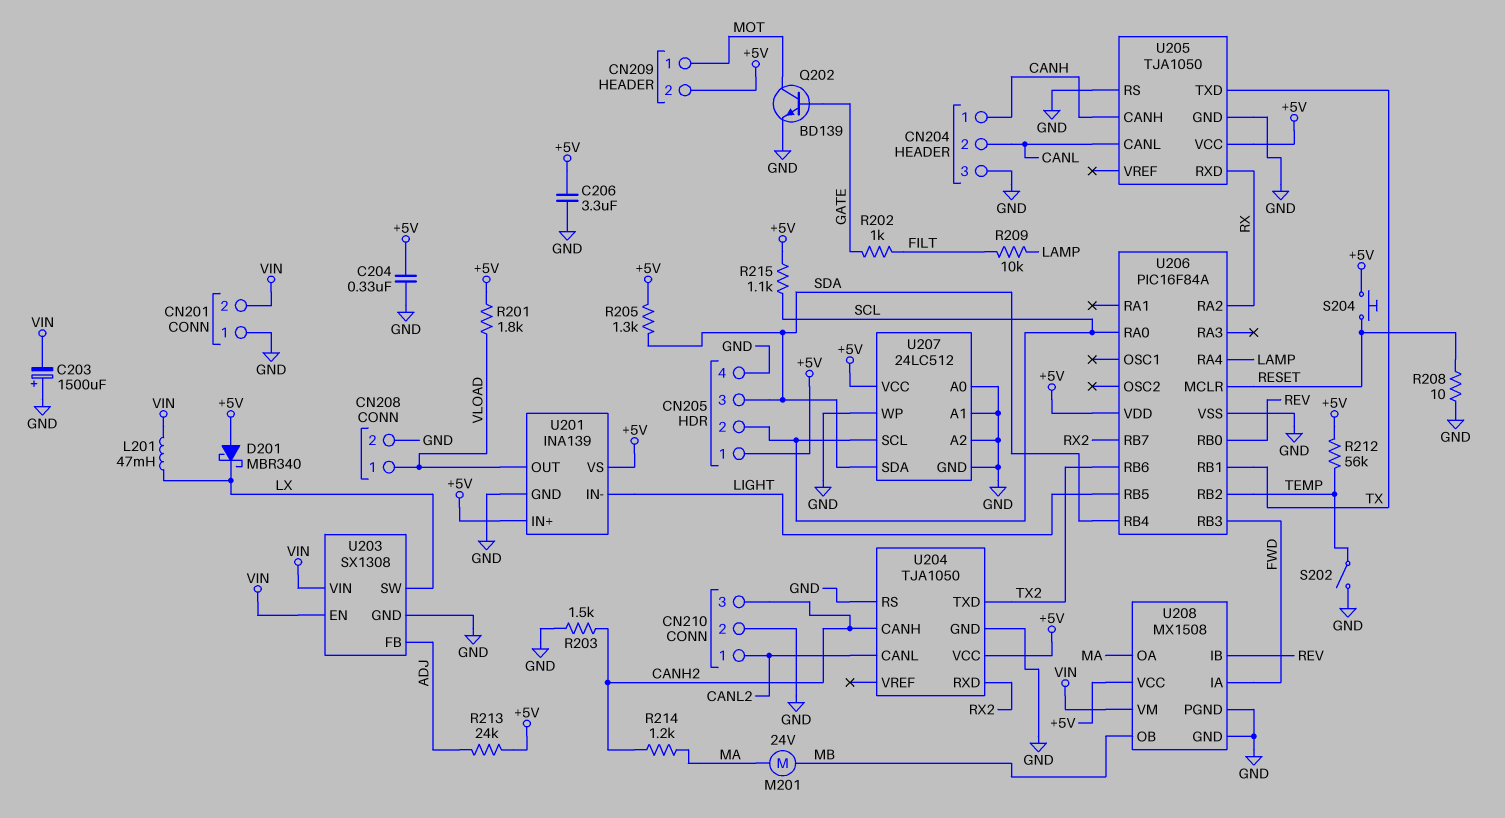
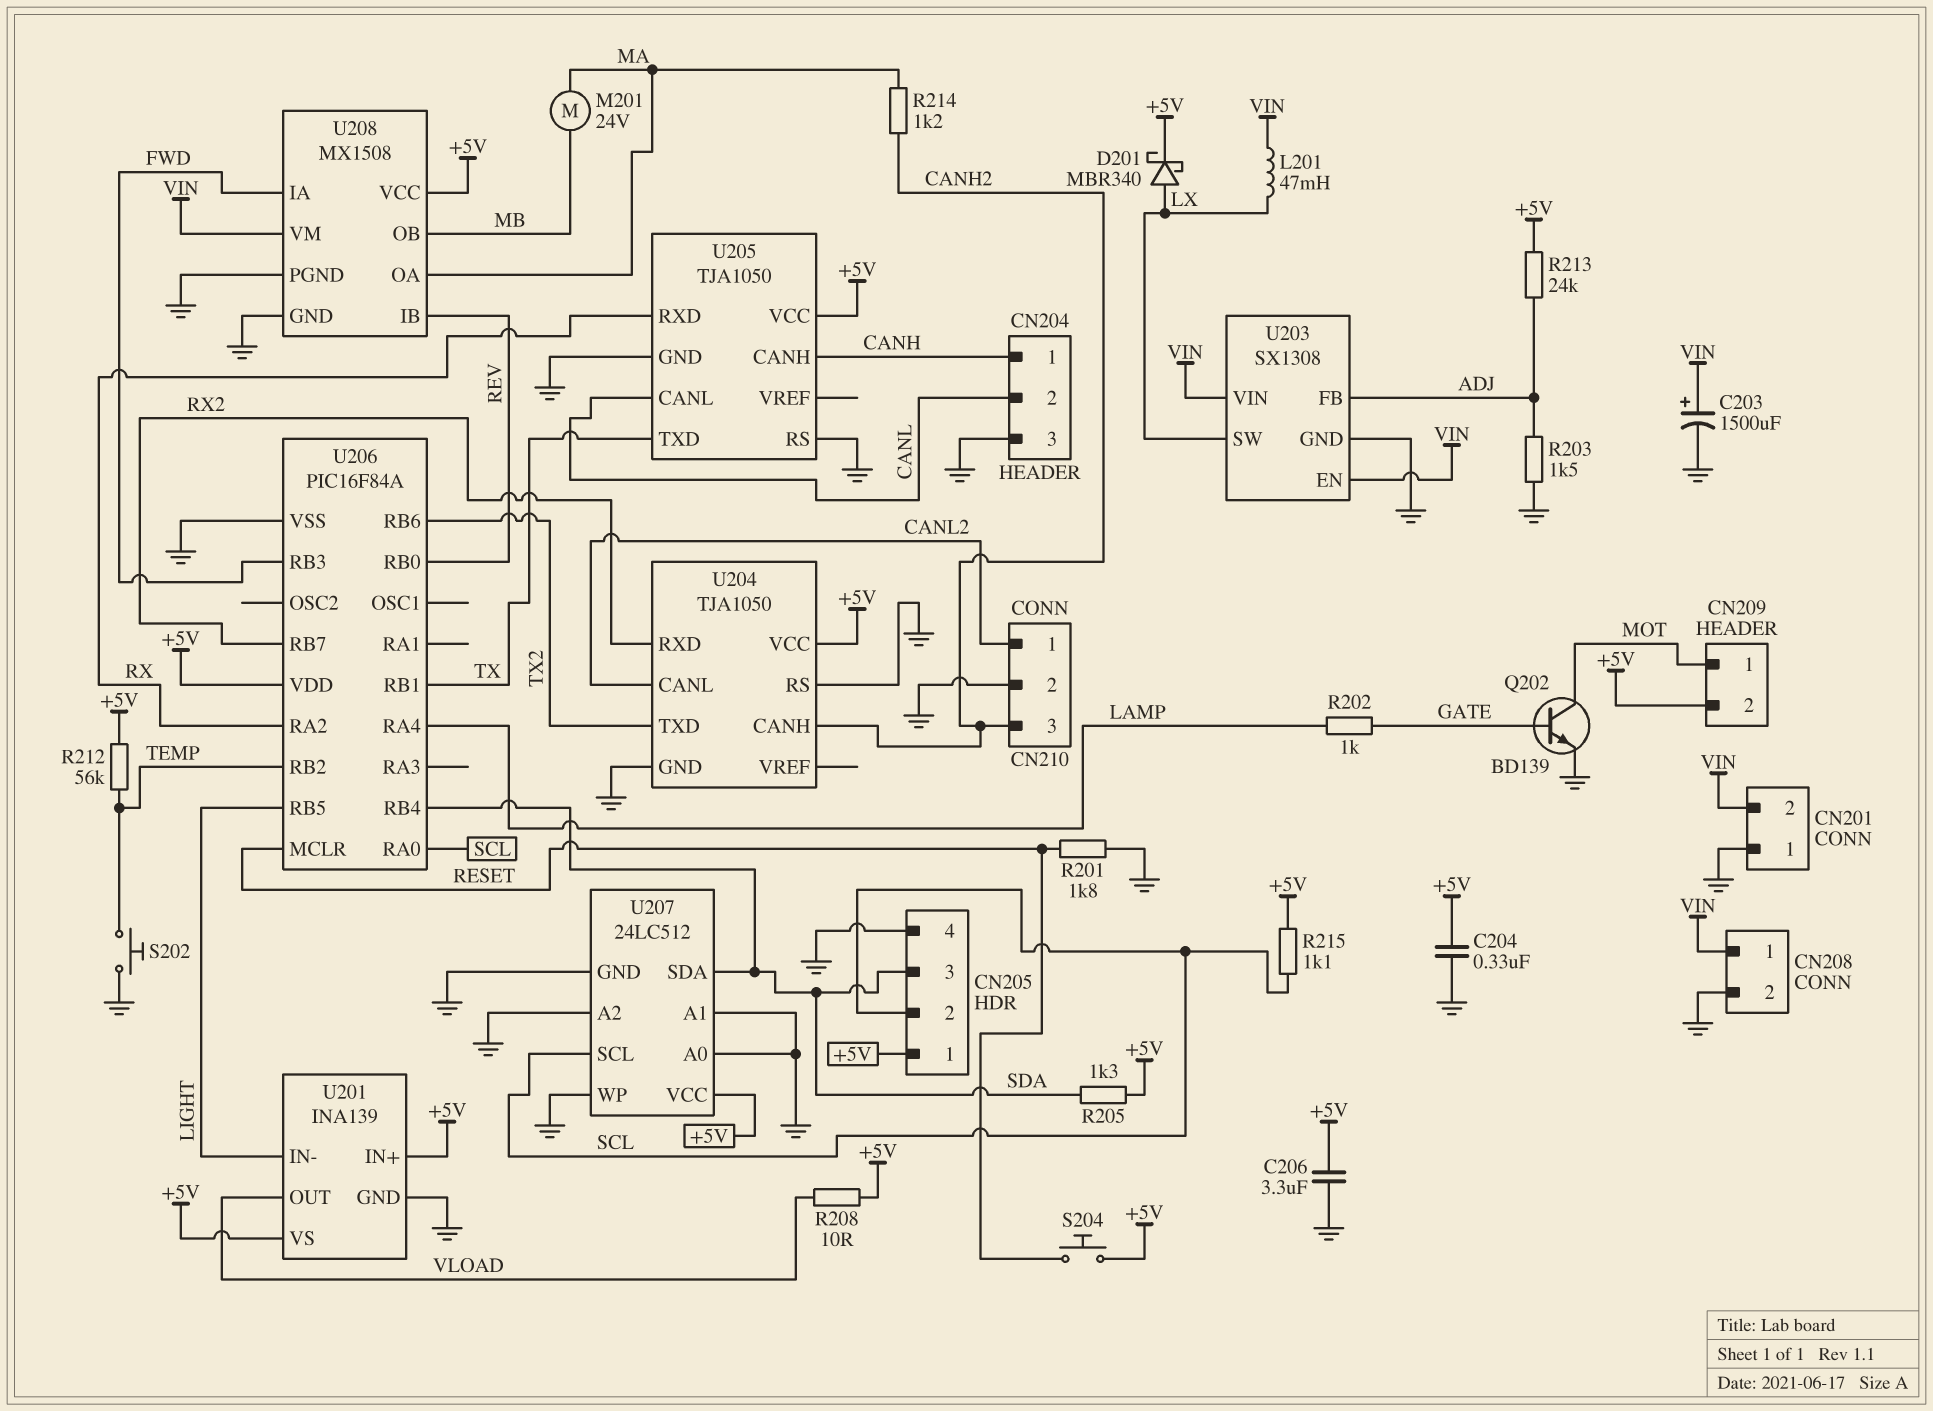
C203: 1500uF (plus GND, minus VIN) -> 1500uF (plus VIN, minus GND)
CN208 pin 1: VLOAD -> VIN
D201: schottky MBR340 (A +5V, K LX) -> schottky MBR340 (A LX, K +5V)
R201: 1.8k (+5V, VLOAD) -> 1.8k (GND, RESET)
R202: 1k (FILT, GATE) -> 1k (GATE, LAMP)
R203: 1.5k (CANH2, GND) -> 1.5k (ADJ, GND)
R208: 10 (GND, RESET) -> 10 (+5V, VLOAD)
R209: 10k (FILT, LAMP) -> none
S202: switch (GND, TEMP) -> button (GND, TEMP)

